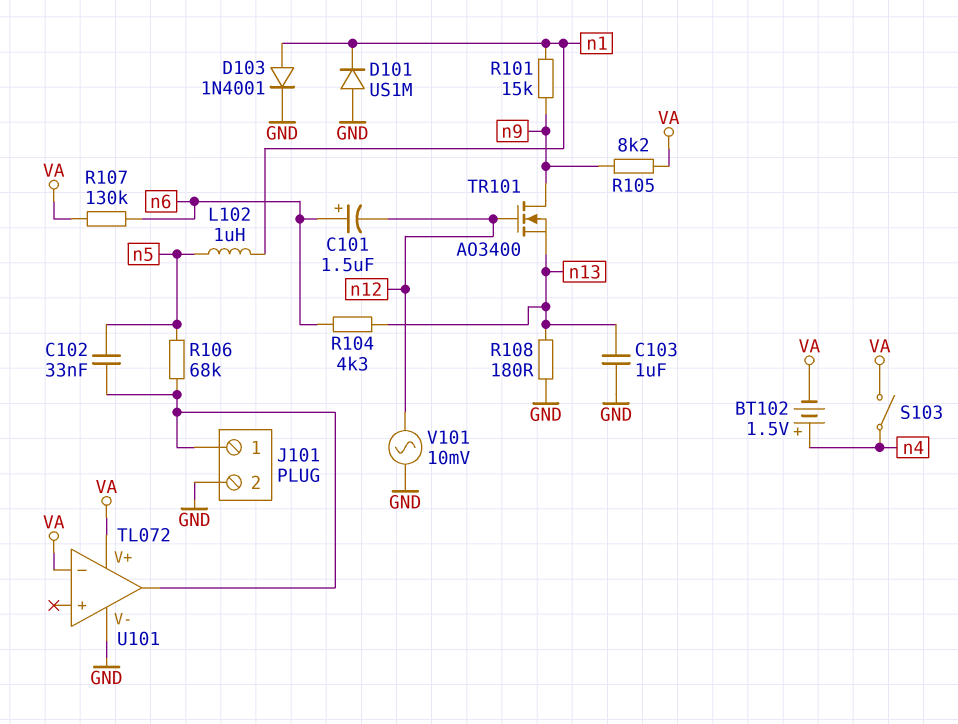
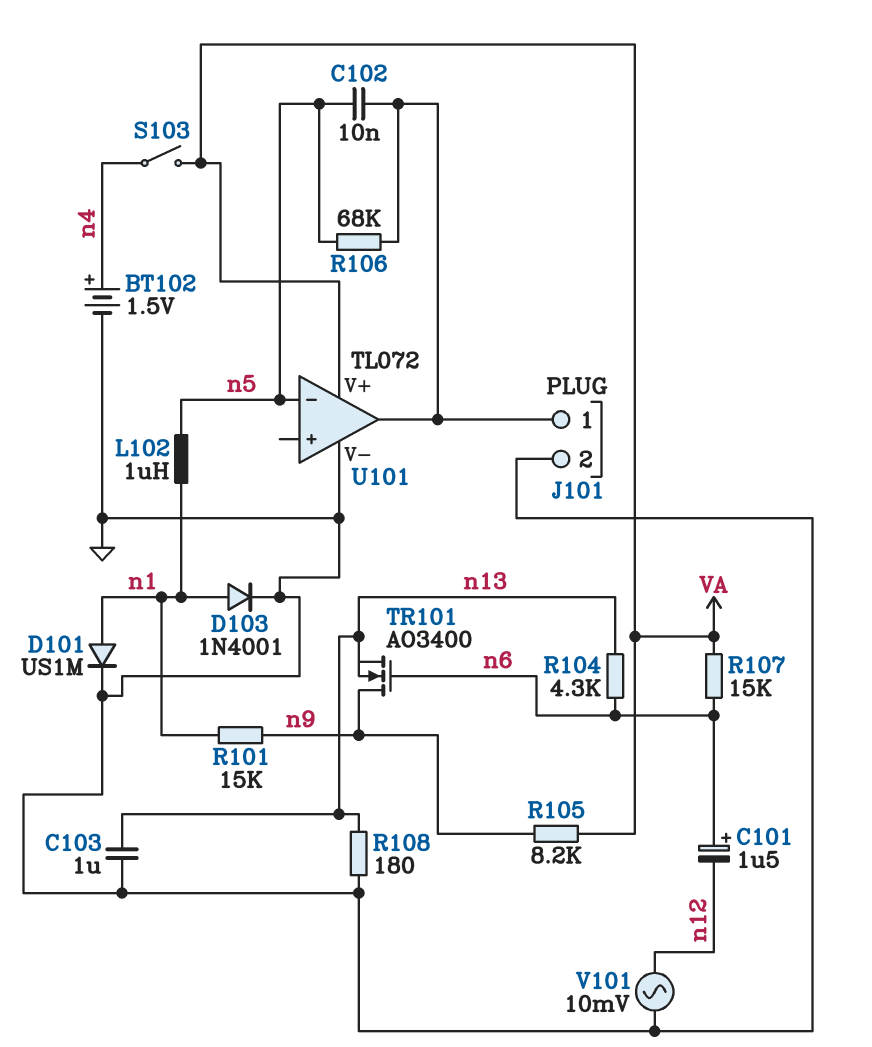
BT102: 1.5V (plus n4, minus VA) -> 1.5V (plus n4, minus GND)
C102: 33nF (J101/1, n5) -> 10nF (J101/1, n5)
D101: diode US1M (A GND, K n1) -> diode US1M (A n1, K GND)
R107: 130k (VA, n6) -> 15k (VA, n6)
TR101: NMOS AO3400 (G n12, D n9, S n13) -> NMOS AO3400 (G n6, D n9, S n13)
U101 pin in-: VA -> n5

